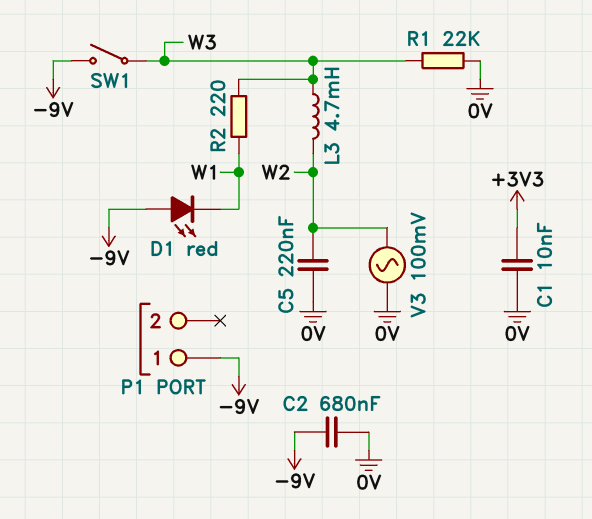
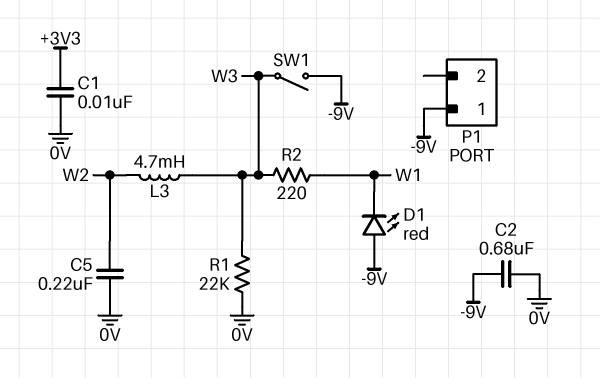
V3: AC 100mV (0V, W2) -> none

